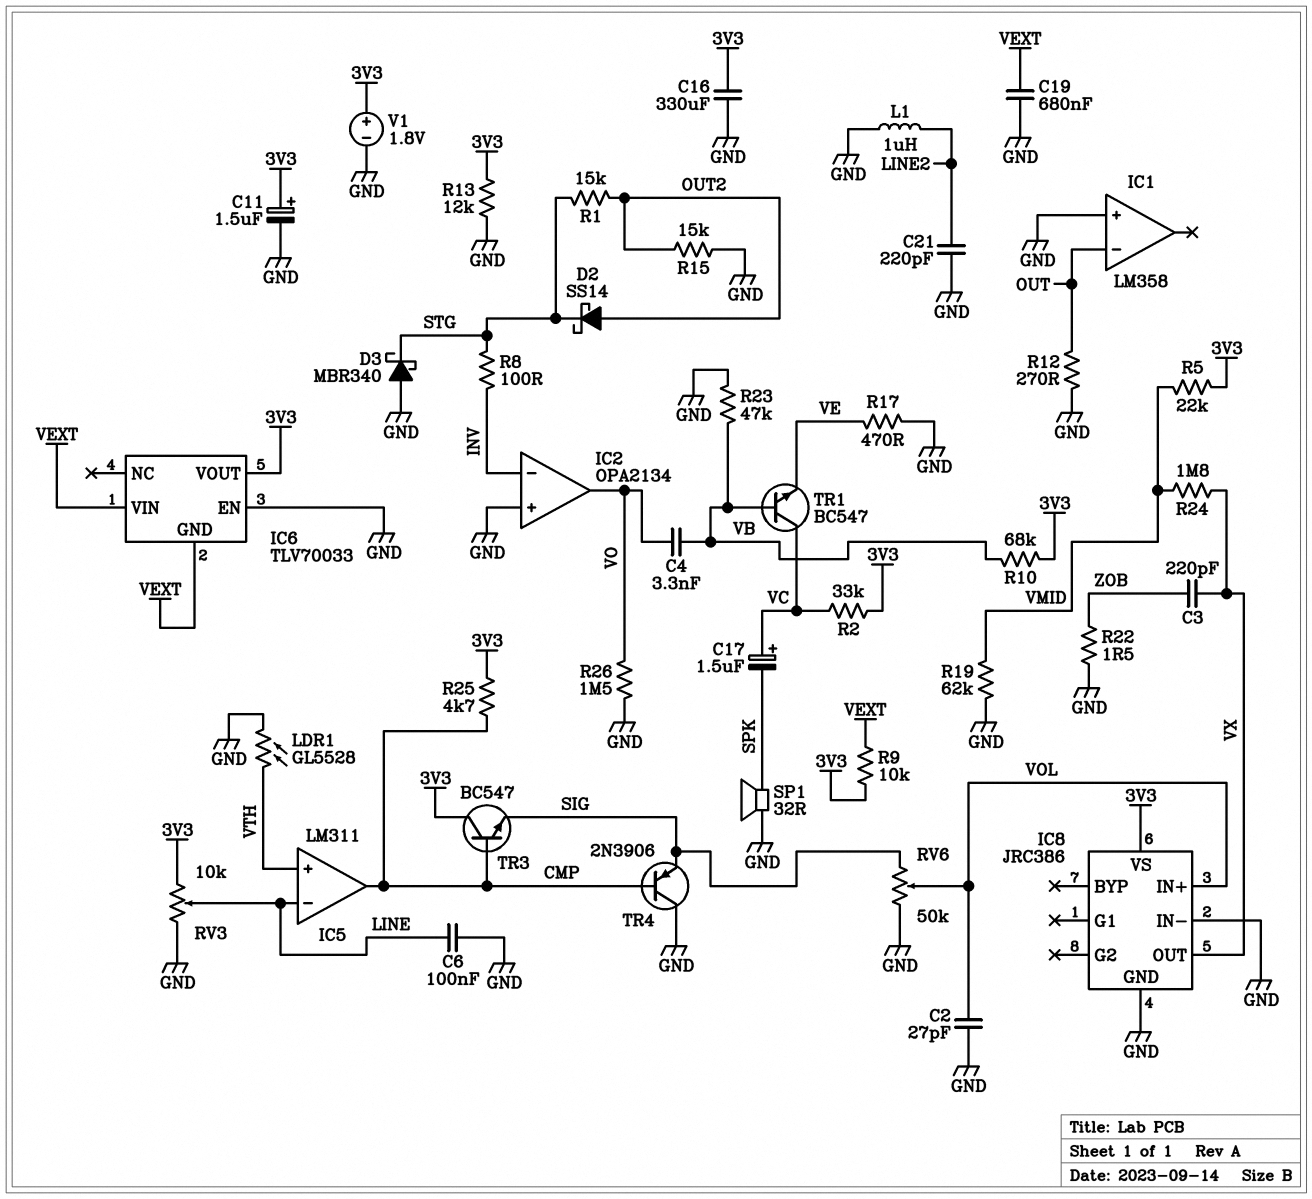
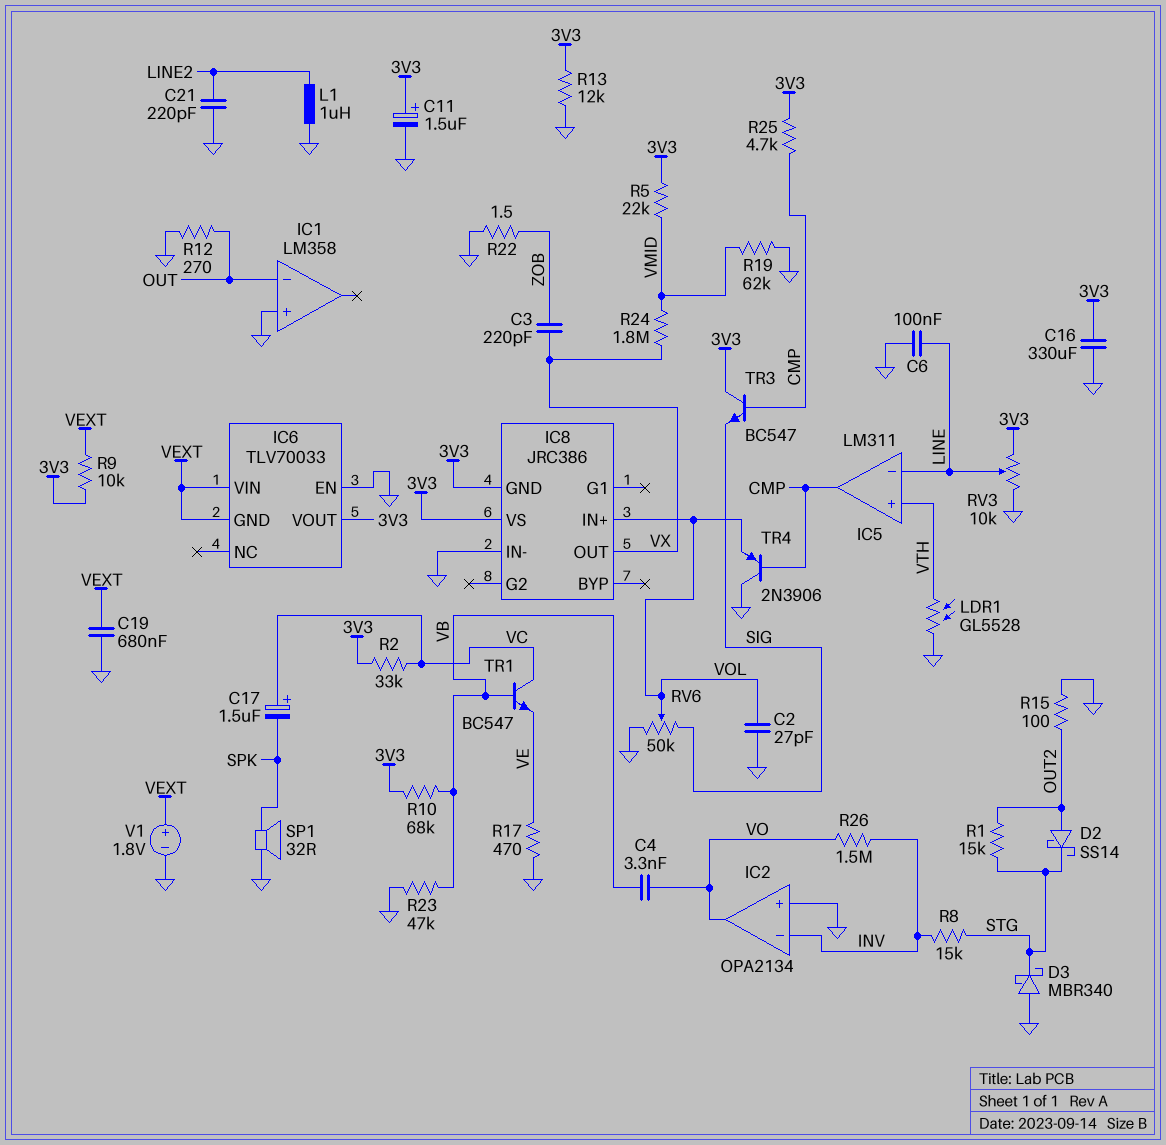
IC8 pin GND: GND -> 3V3
R8: 100 (INV, STG) -> 15k (INV, STG)
R15: 15k (GND, OUT2) -> 100 (GND, OUT2)
R26: 1.5M (GND, VO) -> 1.5M (INV, VO)
TR4: PNP 2N3906 (B CMP, C GND, E SIG) -> PNP 2N3906 (B CMP, C GND, E VOL)
V1: 1.8V (plus 3V3, minus GND) -> 1.8V (plus VEXT, minus GND)

